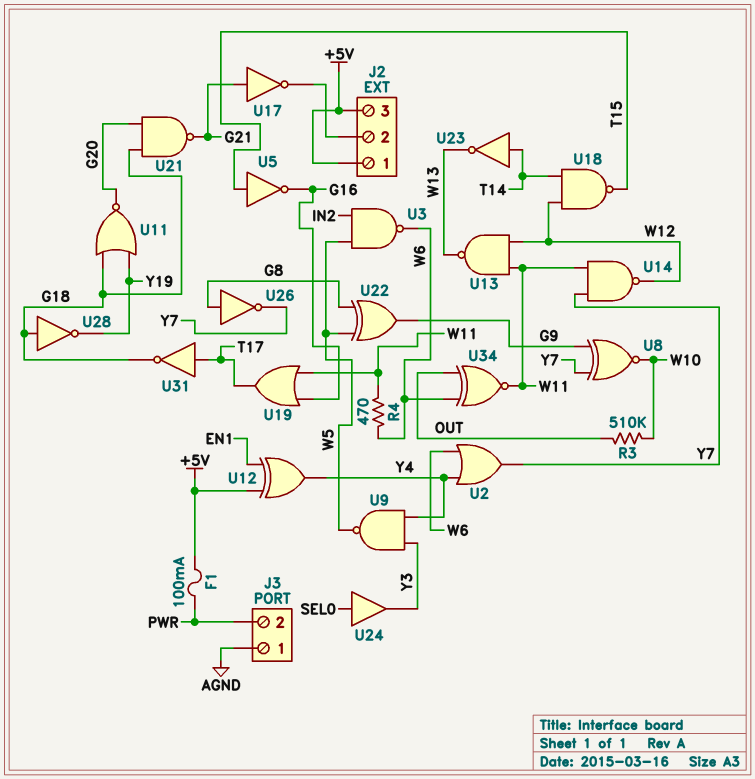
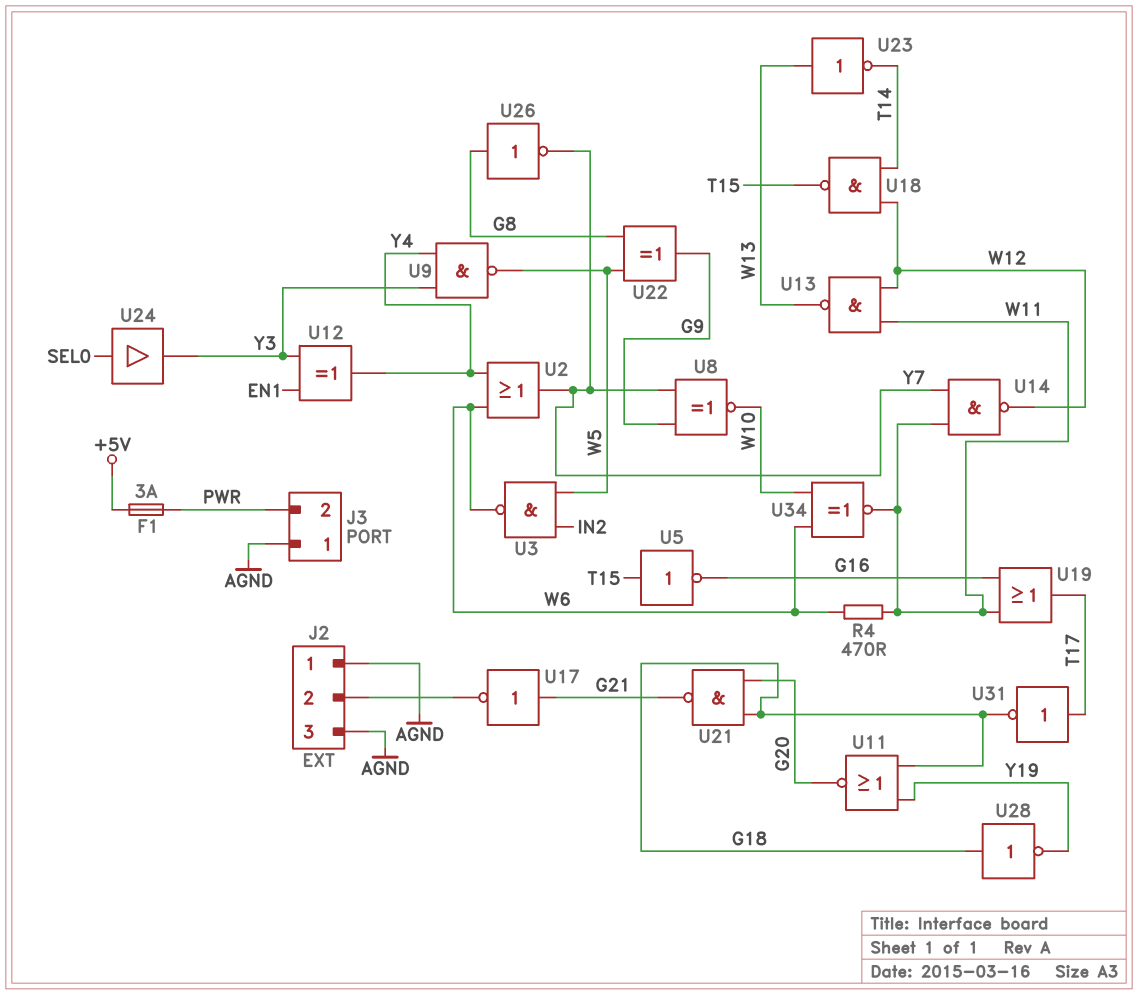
F1: 100mA (+5V, PWR) -> 3A (+5V, PWR)
J2 pin 1: +5V -> AGND
J2 pin 3: +5V -> AGND
R3: 510k (OUT, W10) -> none
U12: XOR (in +5V, in EN1, out Y4) -> XOR (in EN1, in Y3, out Y4)
U23: NOT (in T14, out W13) -> NOT (in W13, out T14)
U34: XNOR (in OUT, in W6, out W11) -> XNOR (in W6, in W10, out W11)

